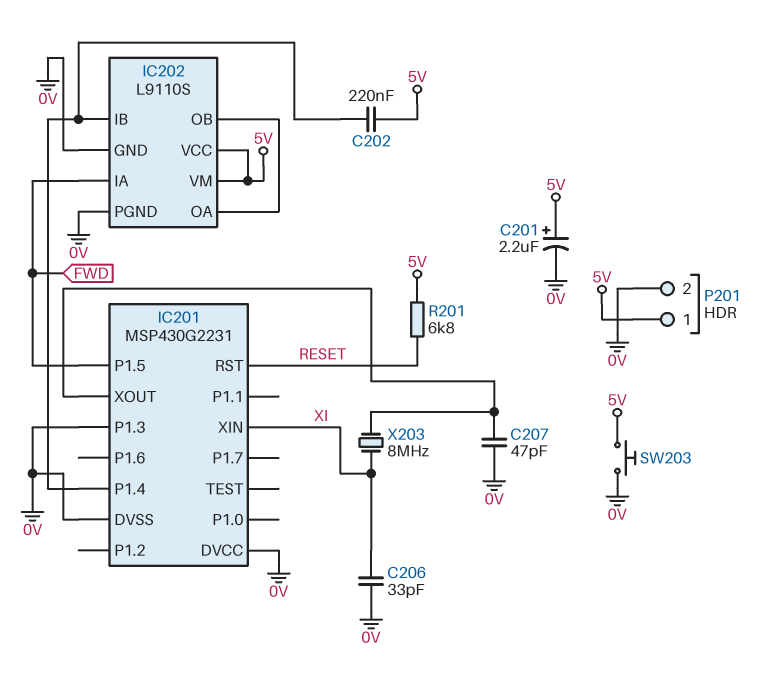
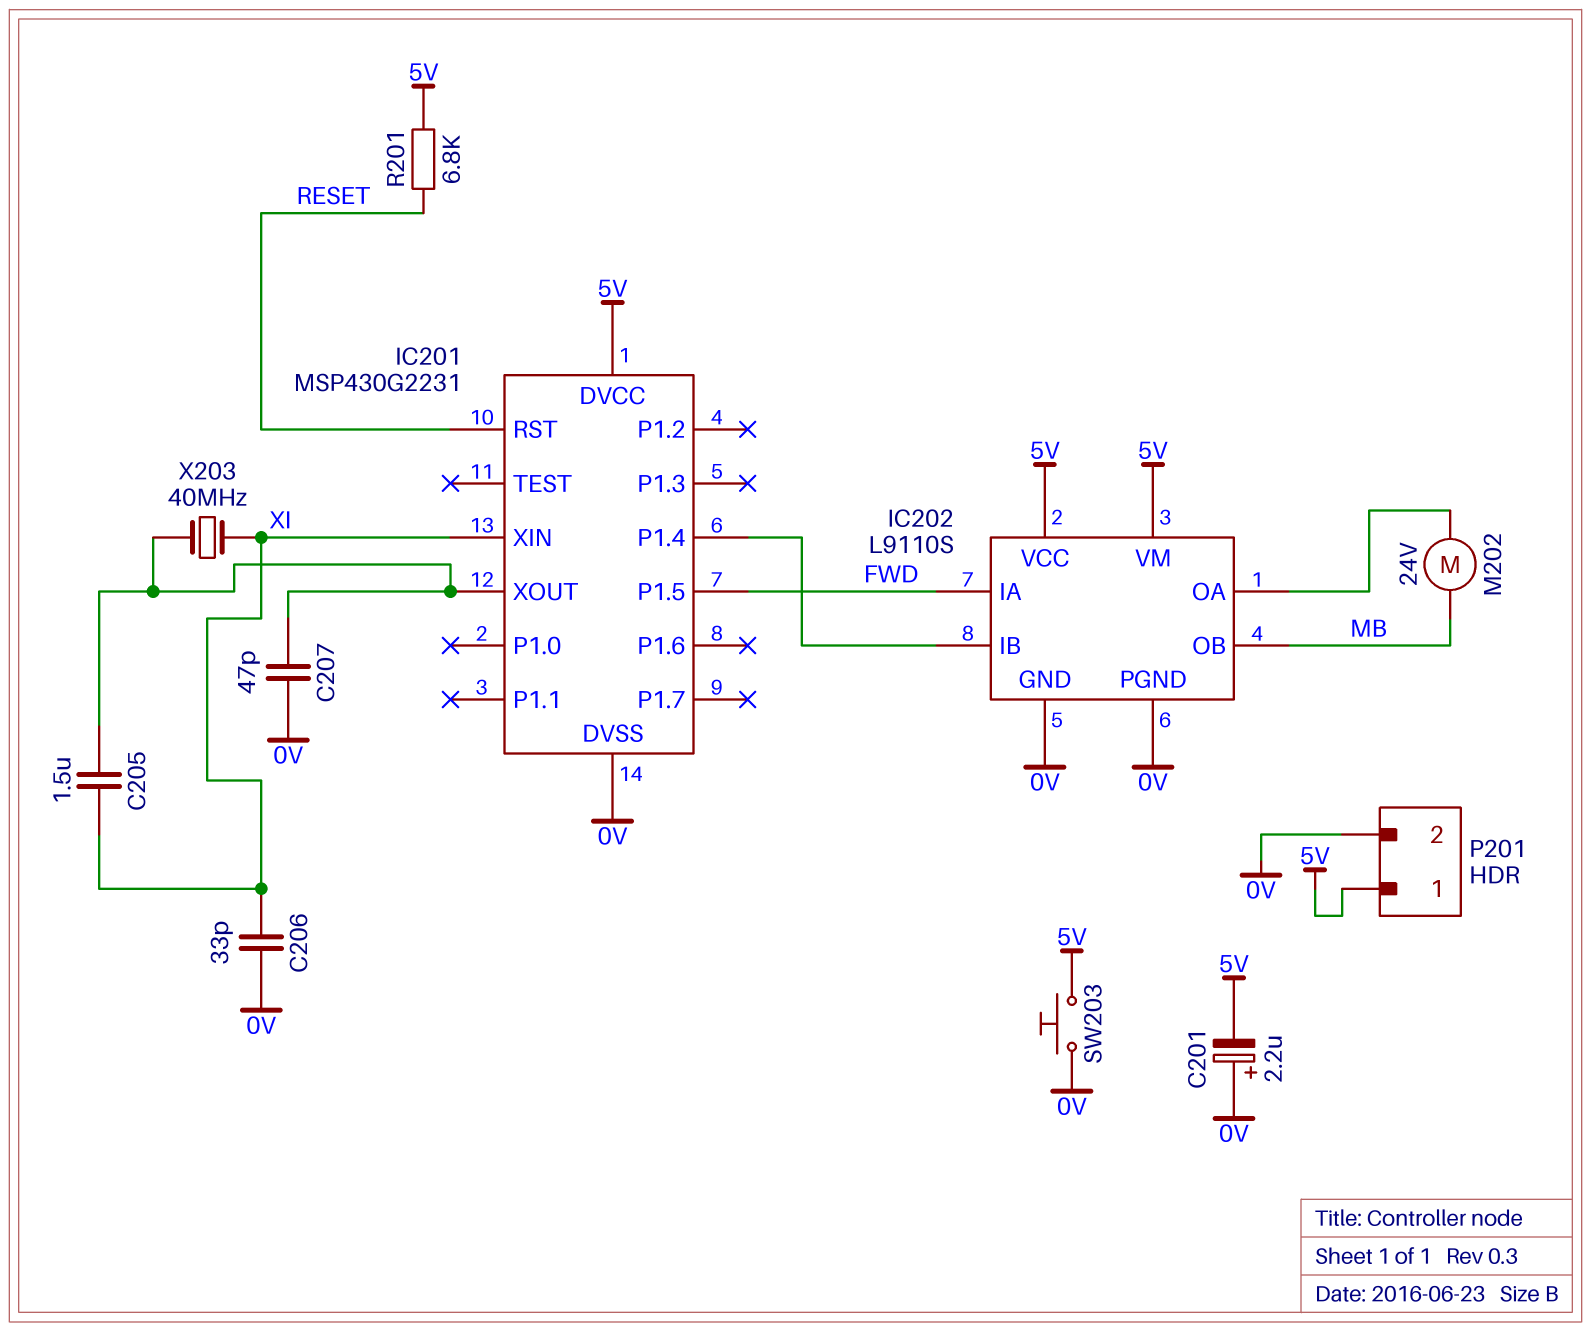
C201: 2.2uF (plus 5V, minus 0V) -> 2.2uF (plus 0V, minus 5V)
C202: 220nF (5V, IC201/P1.4) -> none
C205: none -> 1.5uF (IC201/XOUT, XI)
IC201 pin DVCC: 0V -> 5V
IC201 pin P1.3: 0V -> none
IC202 pin OB: IC202/OA -> MB
M202: none -> motor 24V (IC202/OA, MB)
X203: 8MHz (IC201/XOUT, XI) -> 40MHz (IC201/XOUT, XI)

